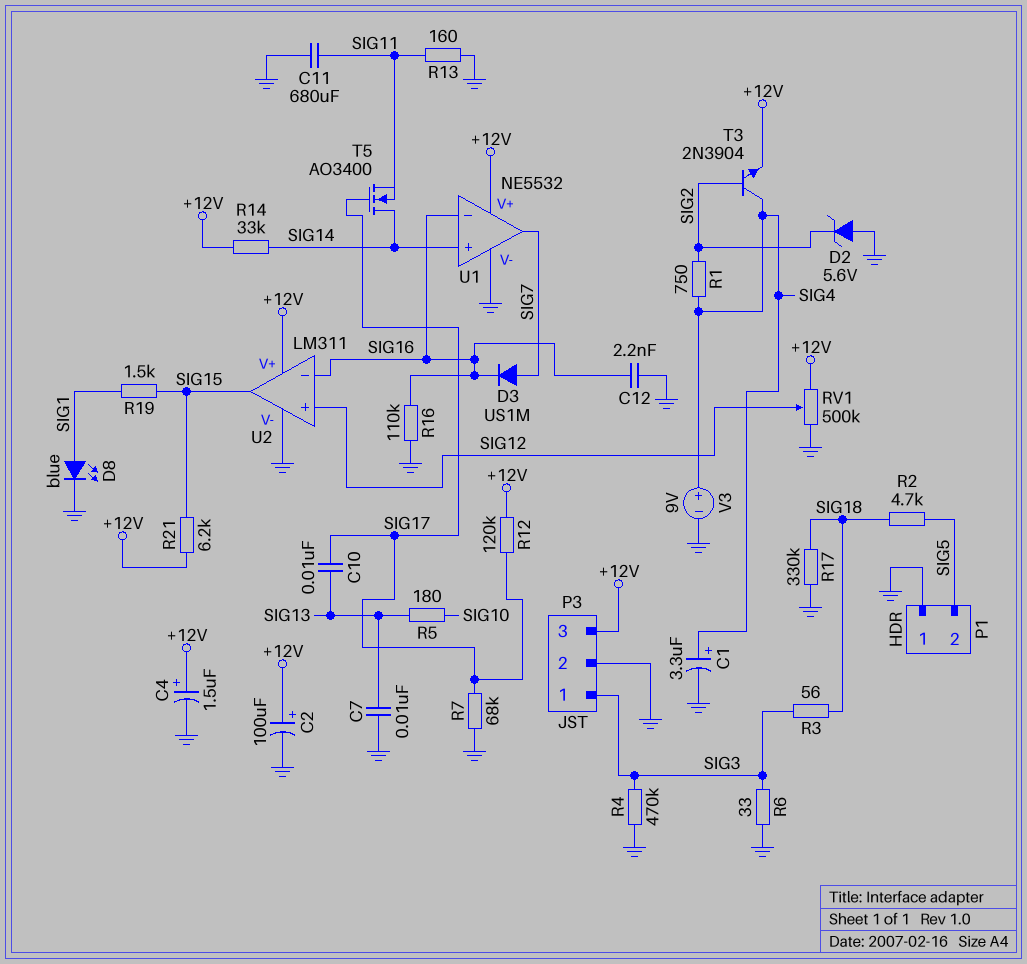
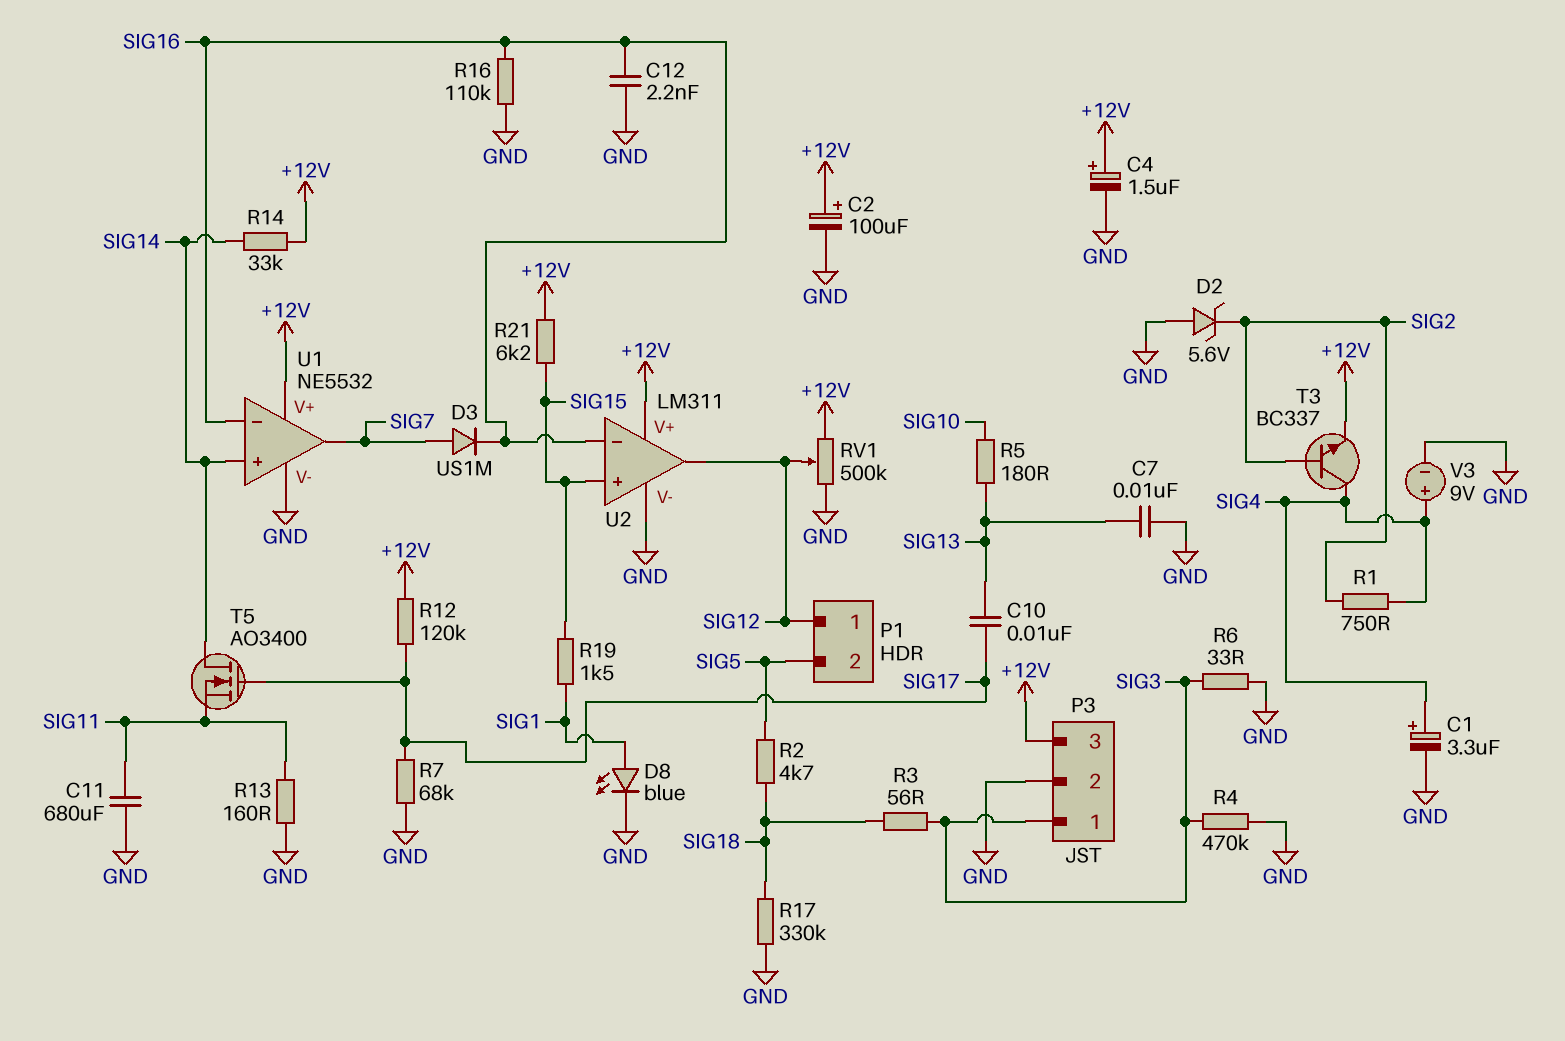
P1 pin 1: GND -> SIG12
T3: NPN 2N3904 (B SIG2, C SIG4, E +12V) -> NPN BC337 (B SIG2, C SIG4, E +12V)
U2 pin in+: SIG12 -> SIG15
U2 pin out: SIG15 -> SIG12

